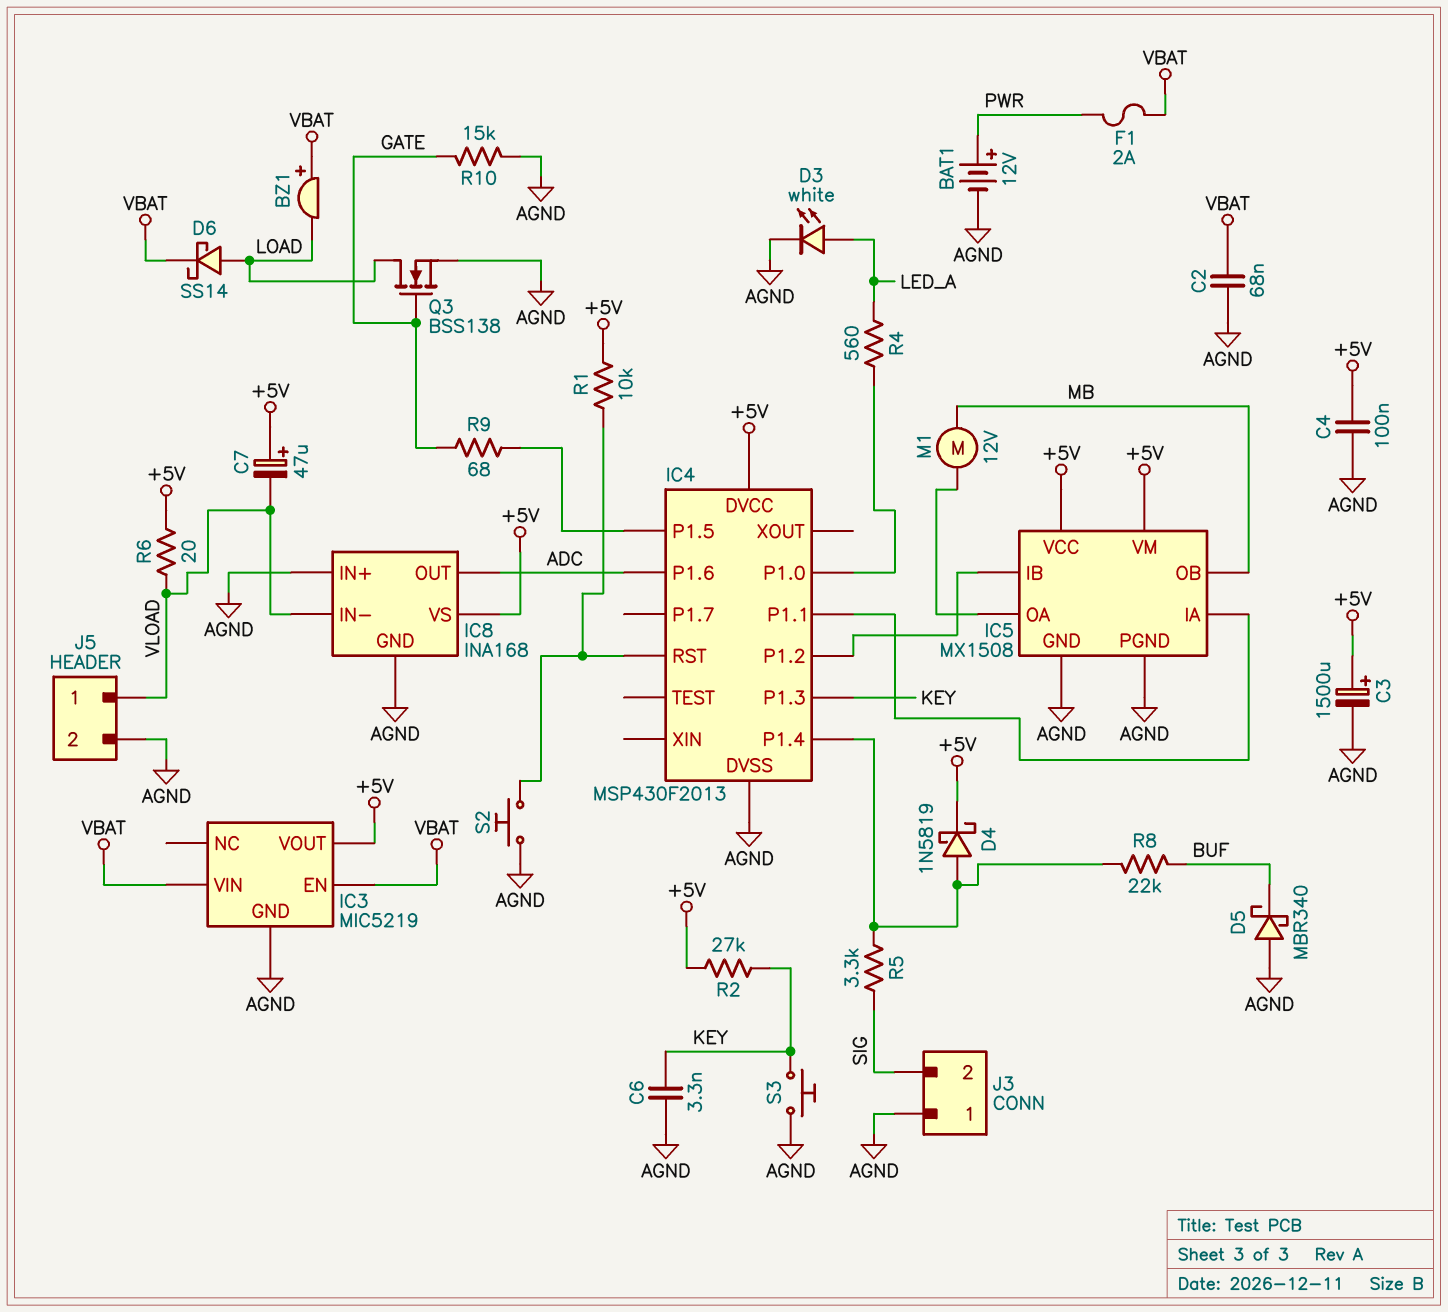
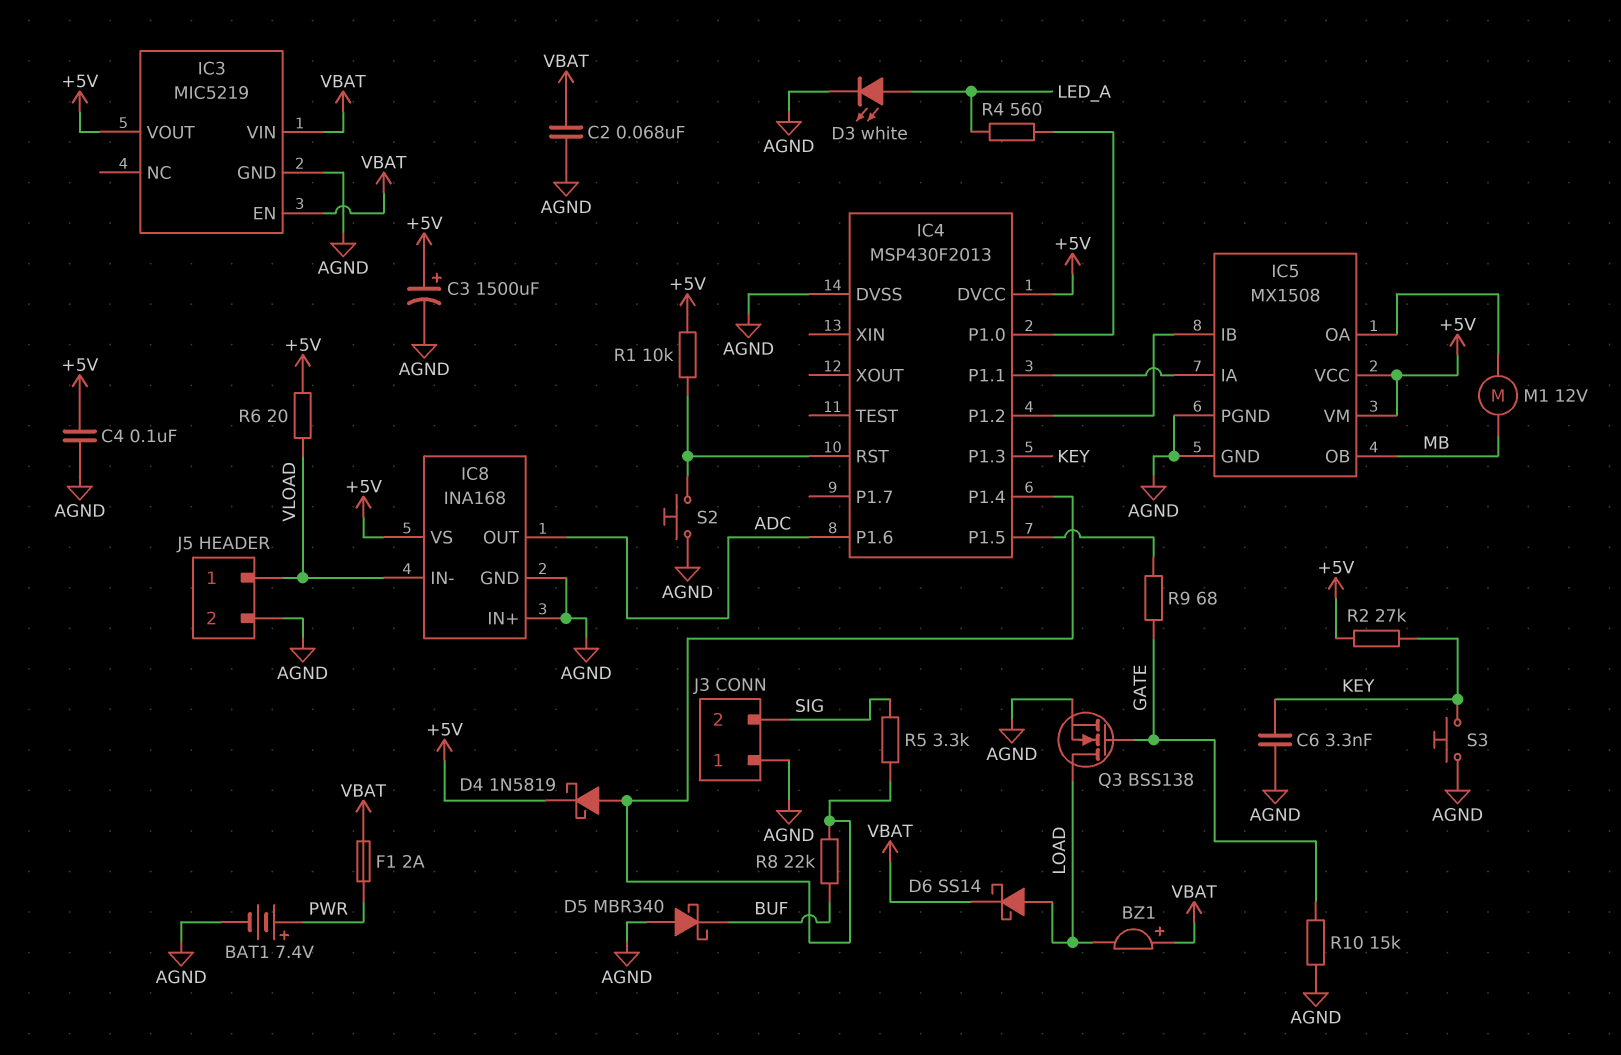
BAT1: 12V (plus PWR, minus AGND) -> 7.4V (plus PWR, minus AGND)
C7: 47uF (plus +5V, minus VLOAD) -> none

